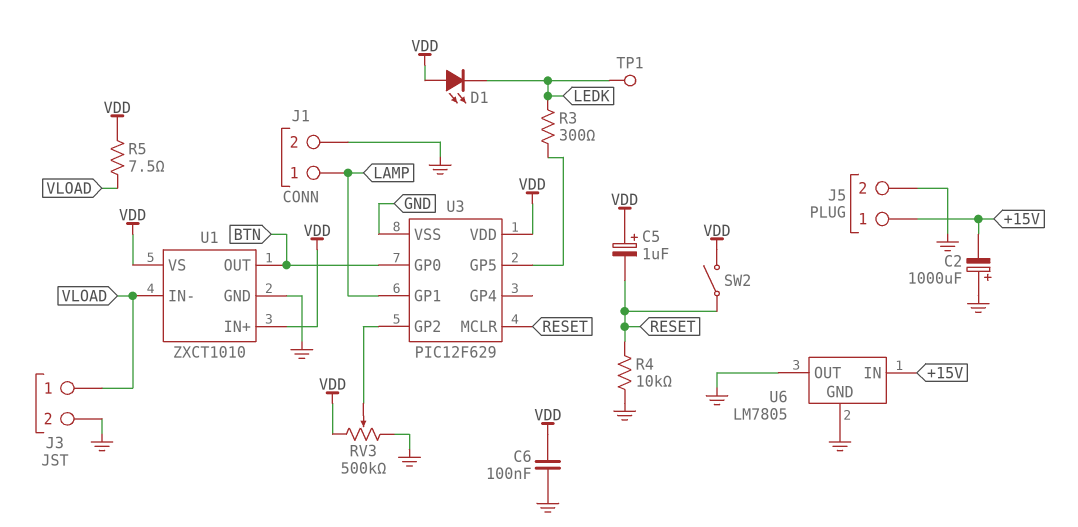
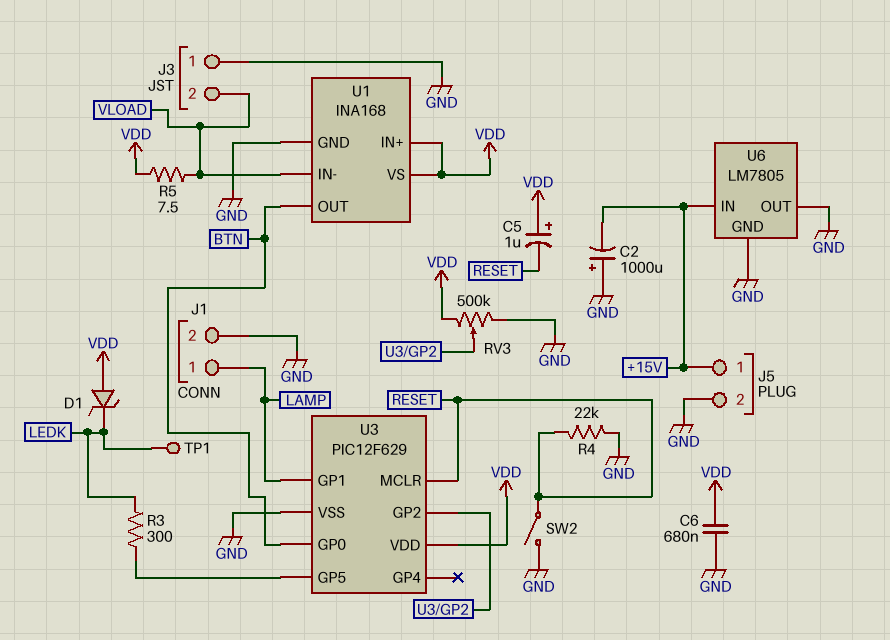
C6: 100nF (GND, VDD) -> 680nF (GND, VDD)
D1: LED (A VDD, K LEDK) -> zener (A VDD, K LEDK)
J3 pin 1: VLOAD -> GND
J3 pin 2: GND -> VLOAD
R4: 10k (GND, RESET) -> 22k (GND, RESET)
SW2: switch (RESET, VDD) -> switch (GND, RESET)
U1: ZXCT1010 -> INA168

